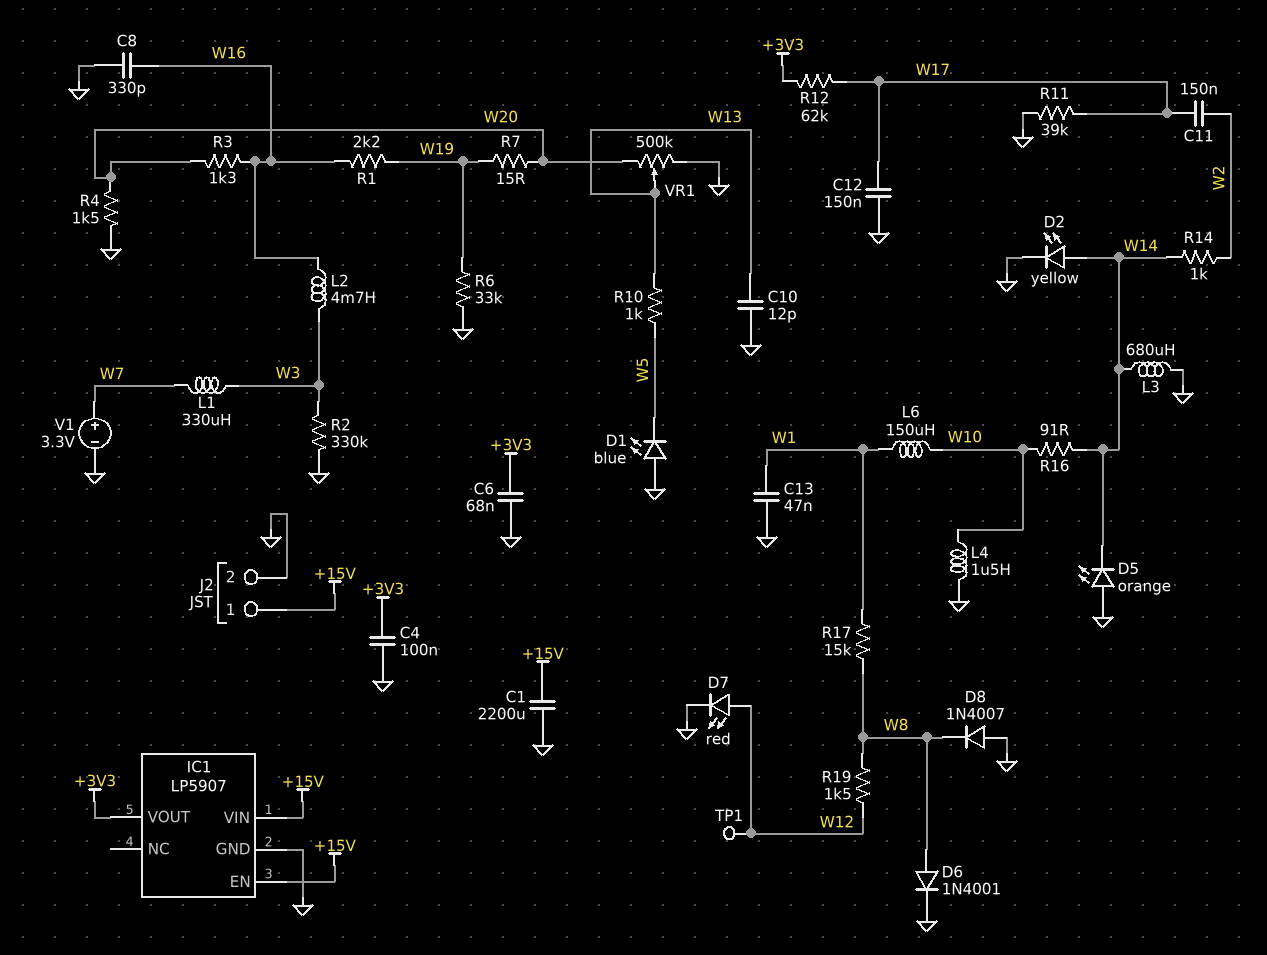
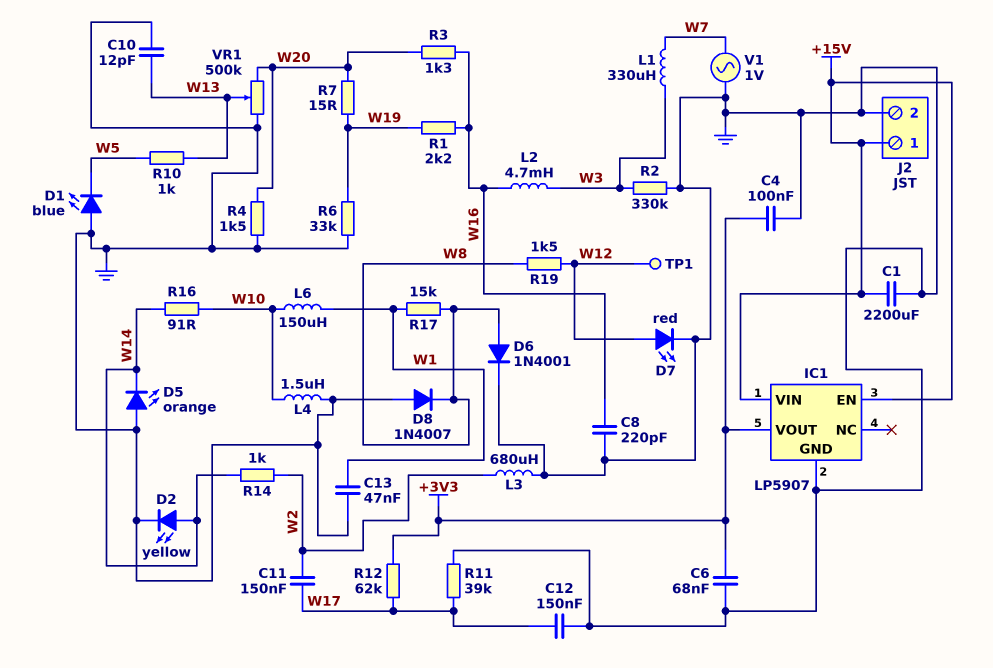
C8: 330pF (GND, W16) -> 220pF (GND, W16)
L3: 680uH (GND, W14) -> 680uH (GND, W2)
V1: 3.3V (plus W7, minus GND) -> AC 1V (GND, W7)

